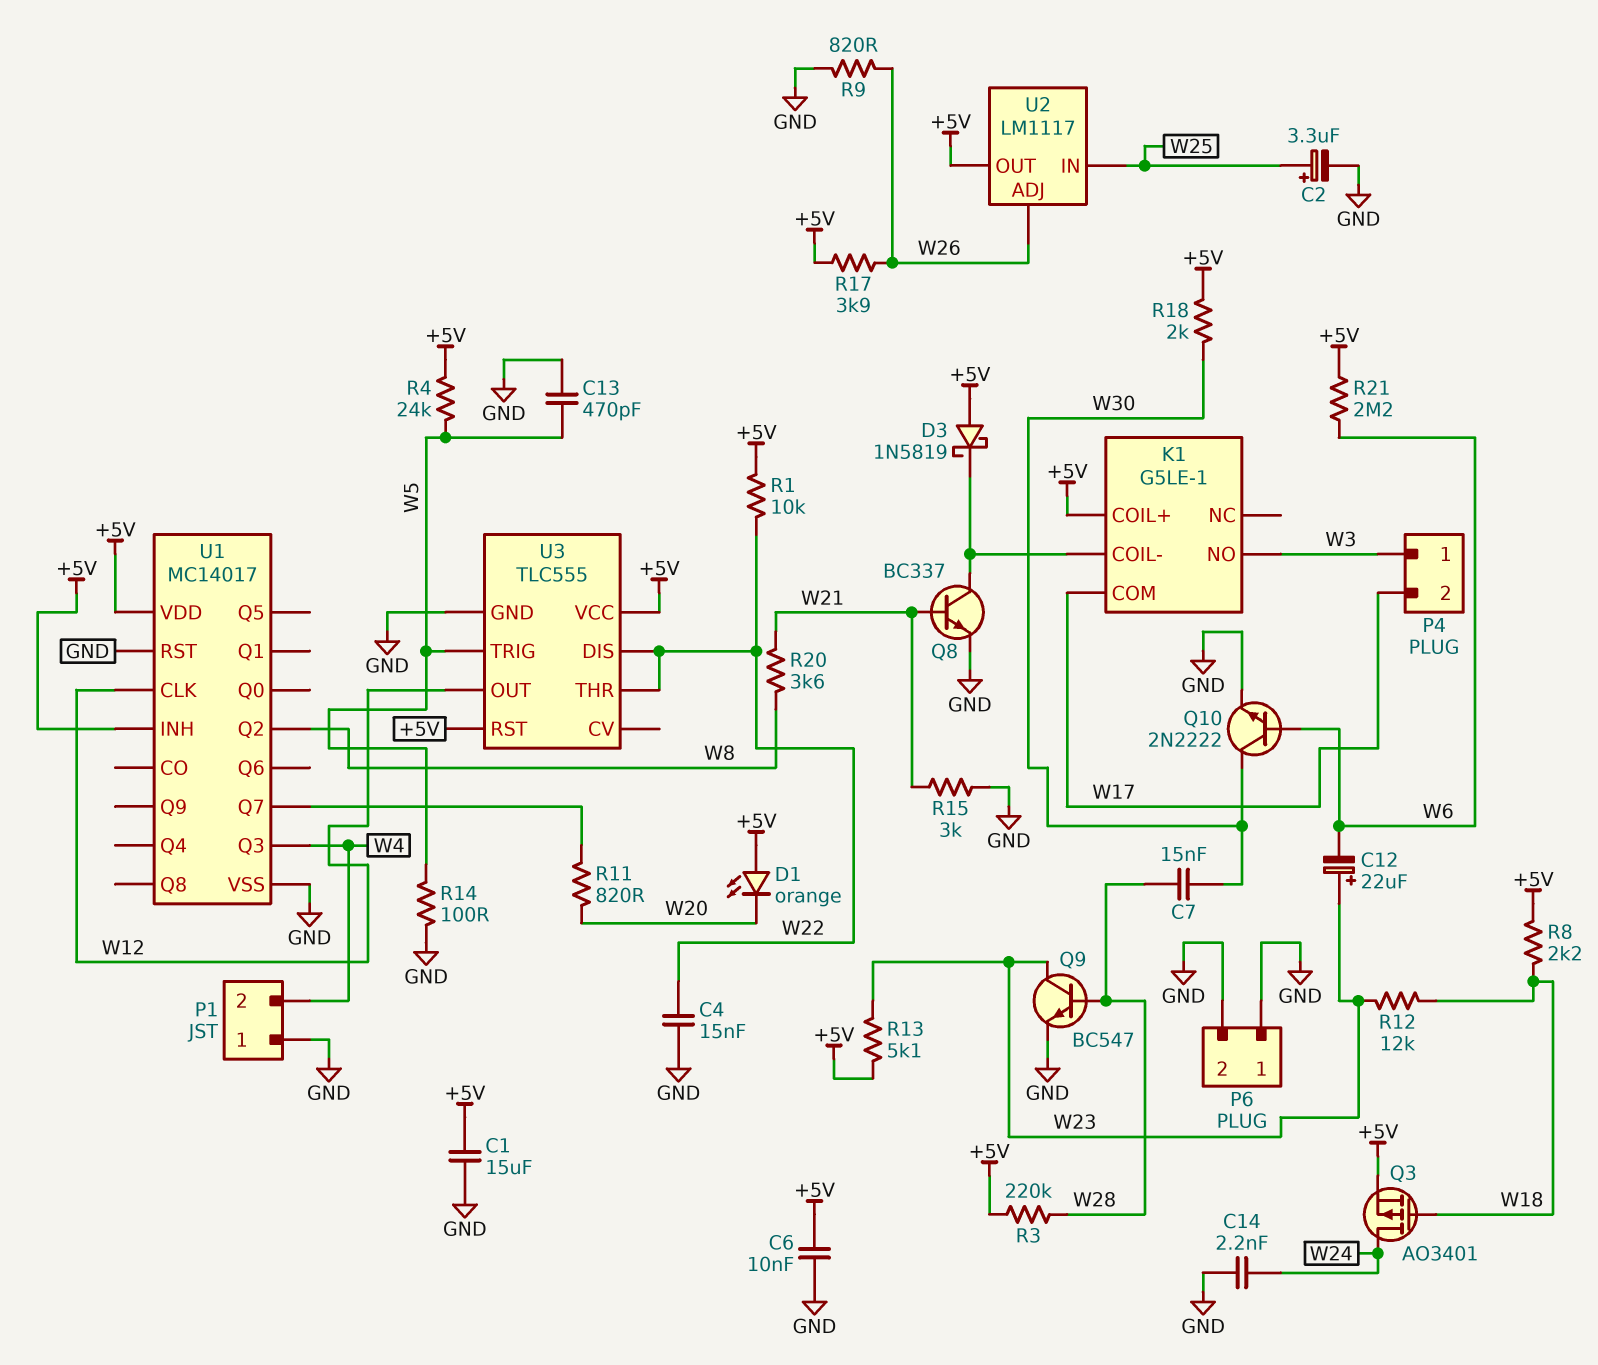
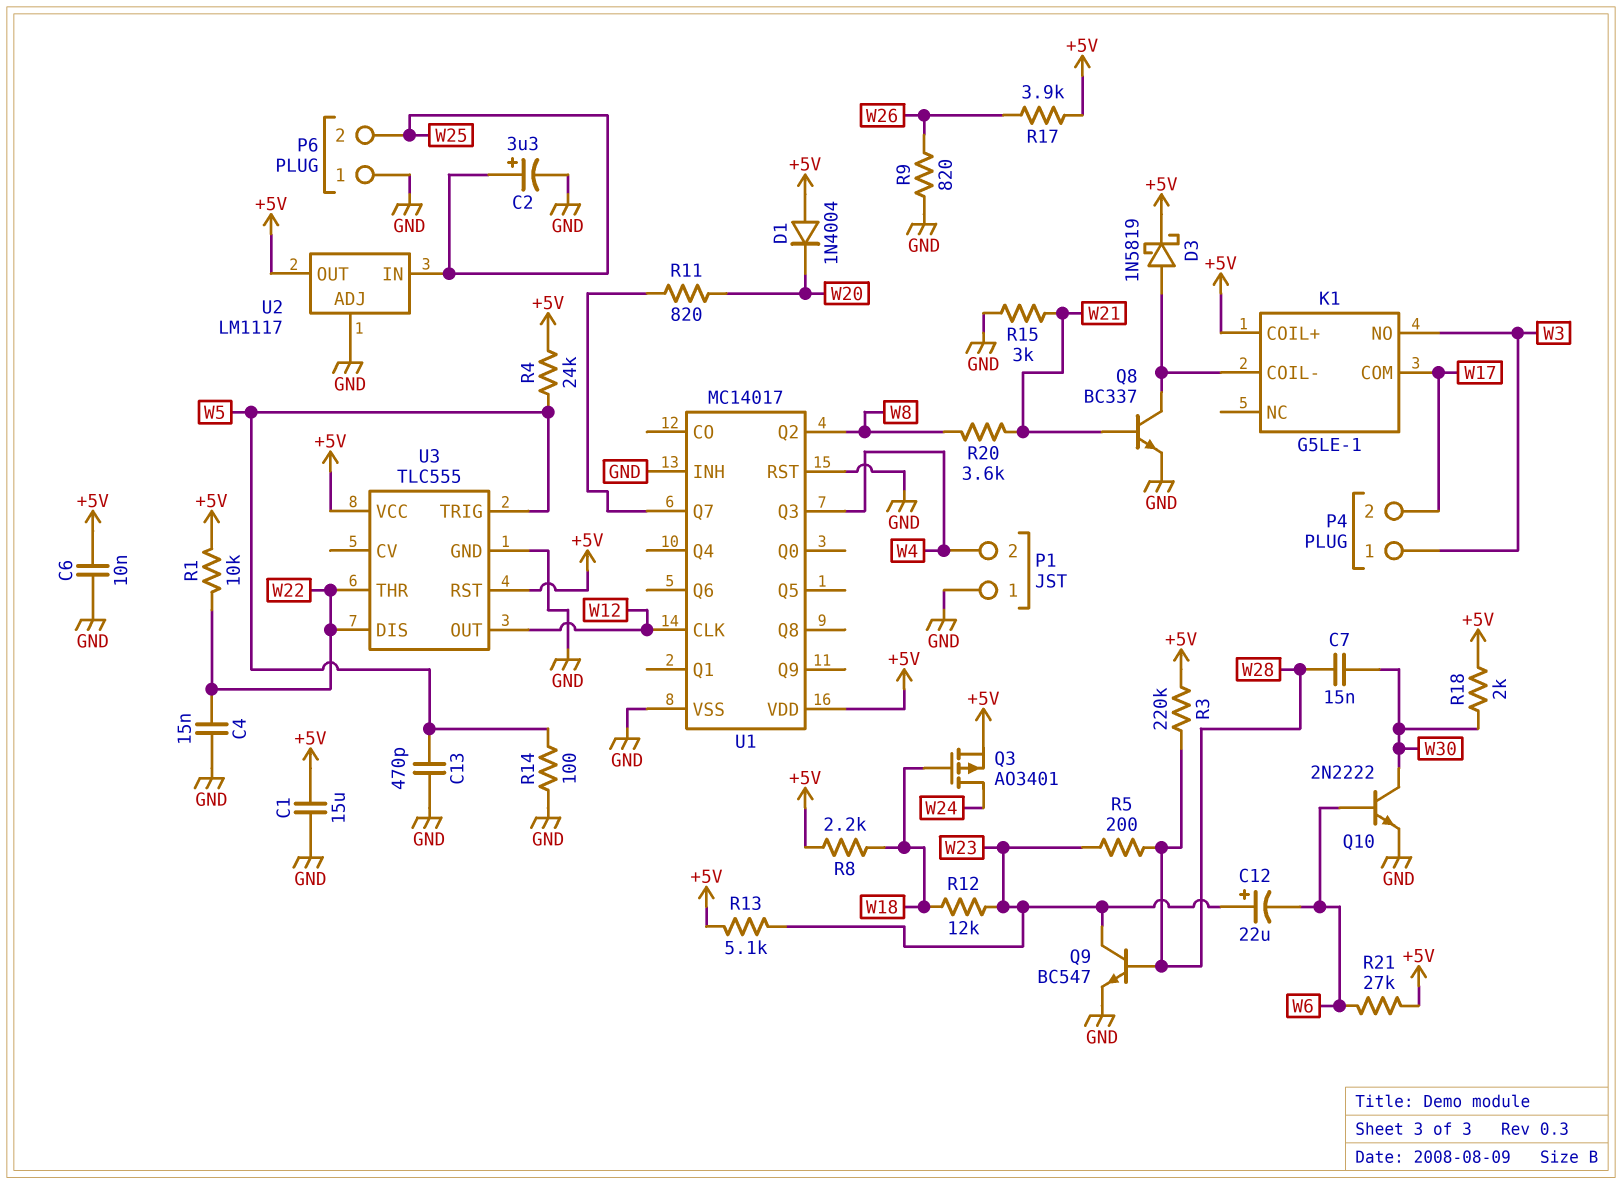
C14: 2.2nF (GND, W24) -> none
D1: LED orange (A +5V, K W20) -> diode 1N4004 (A +5V, K W20)
D3: schottky 1N5819 (A +5V, K K1/COIL-) -> schottky 1N5819 (A K1/COIL-, K +5V)
P6 pin 2: GND -> W25
R5: none -> 200 (W23, W28)
R21: 2.2M (+5V, W6) -> 27k (+5V, W6)
U1 pin INH: +5V -> GND
U2 pin ADJ: W26 -> GND

